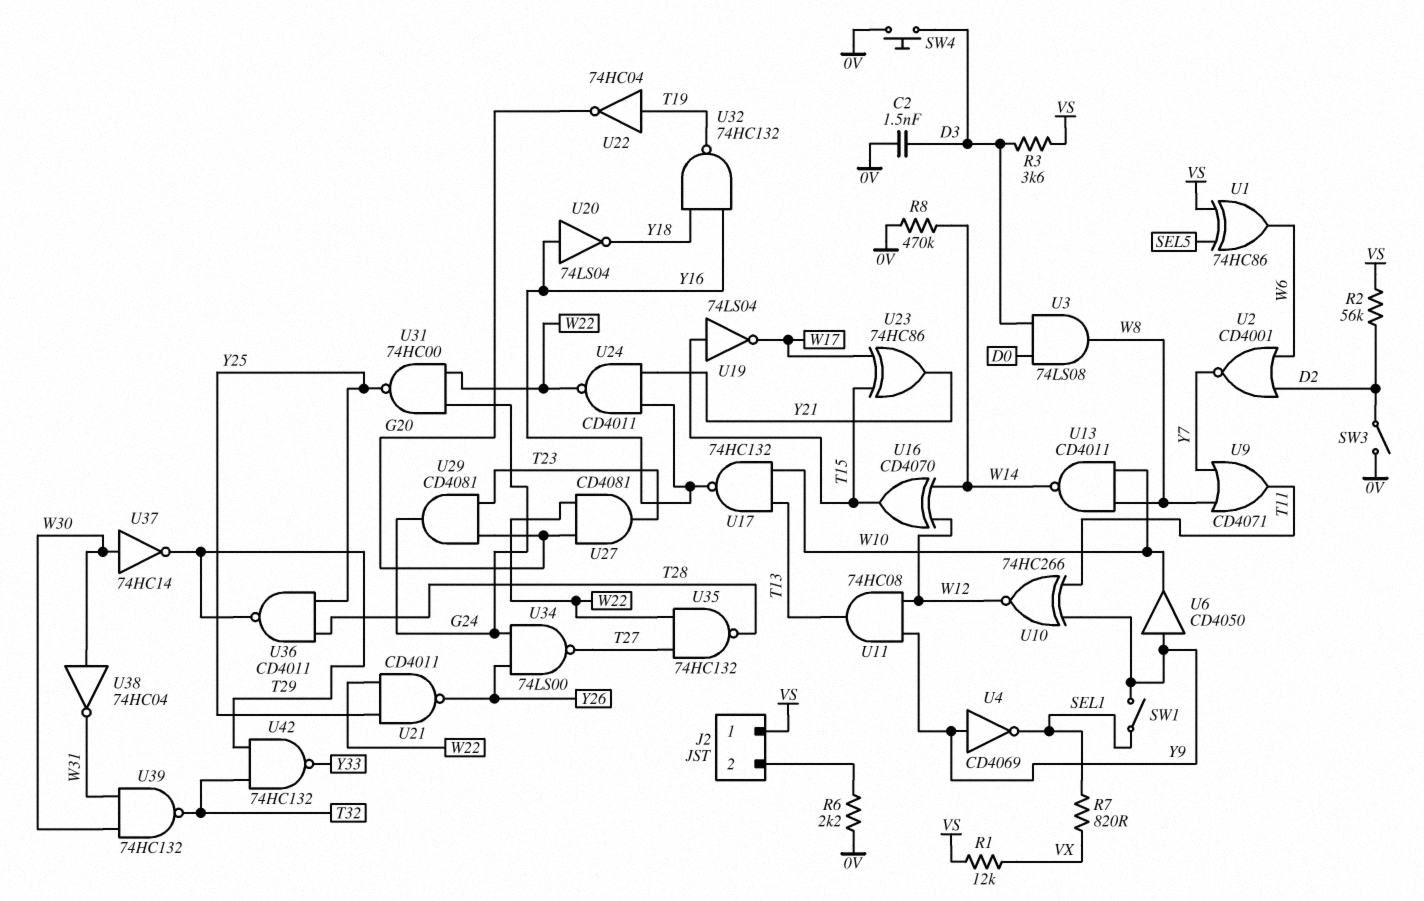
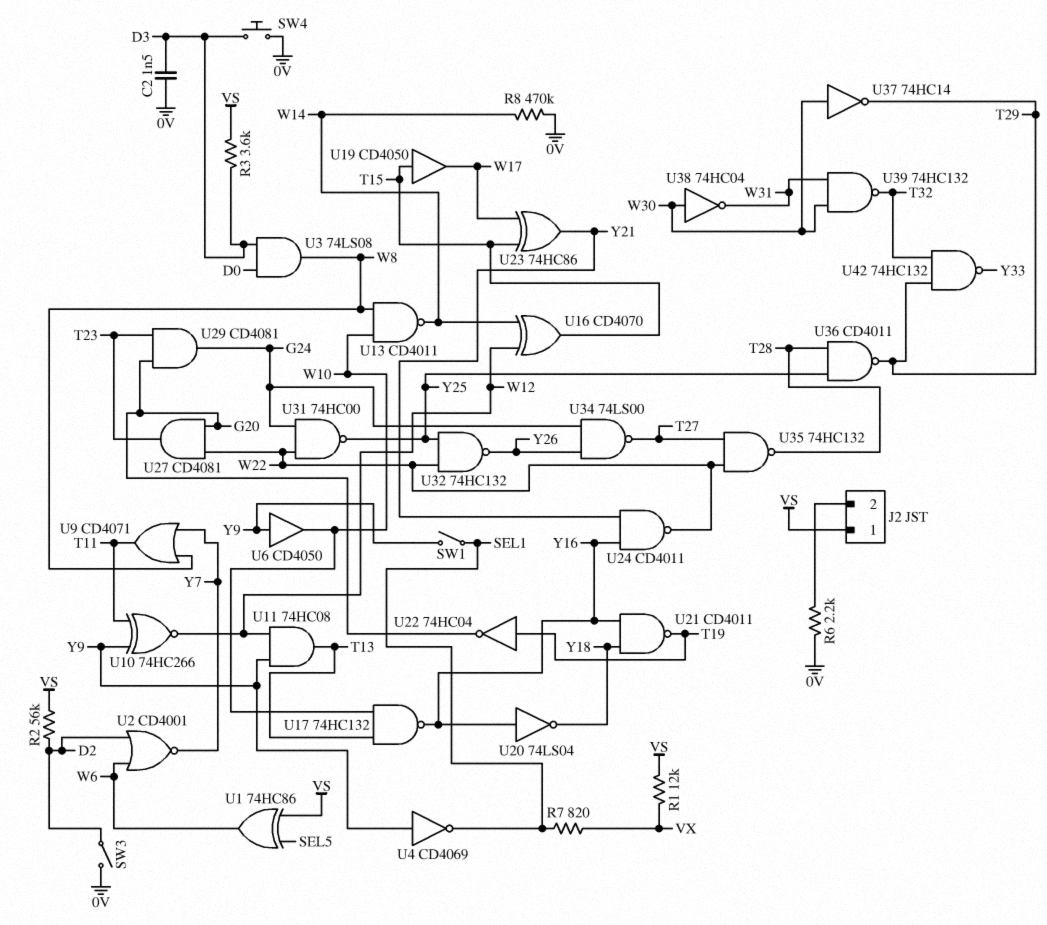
U19: NOT 74LS04 (in T15, out W17) -> buffer CD4050 (in T15, out W17)
U21: NAND CD4011 (in W22, in Y25, out Y26) -> NAND CD4011 (in Y16, in Y18, out T19)
U32: NAND 74HC132 (in Y16, in Y18, out T19) -> NAND 74HC132 (in W22, in Y25, out Y26)

